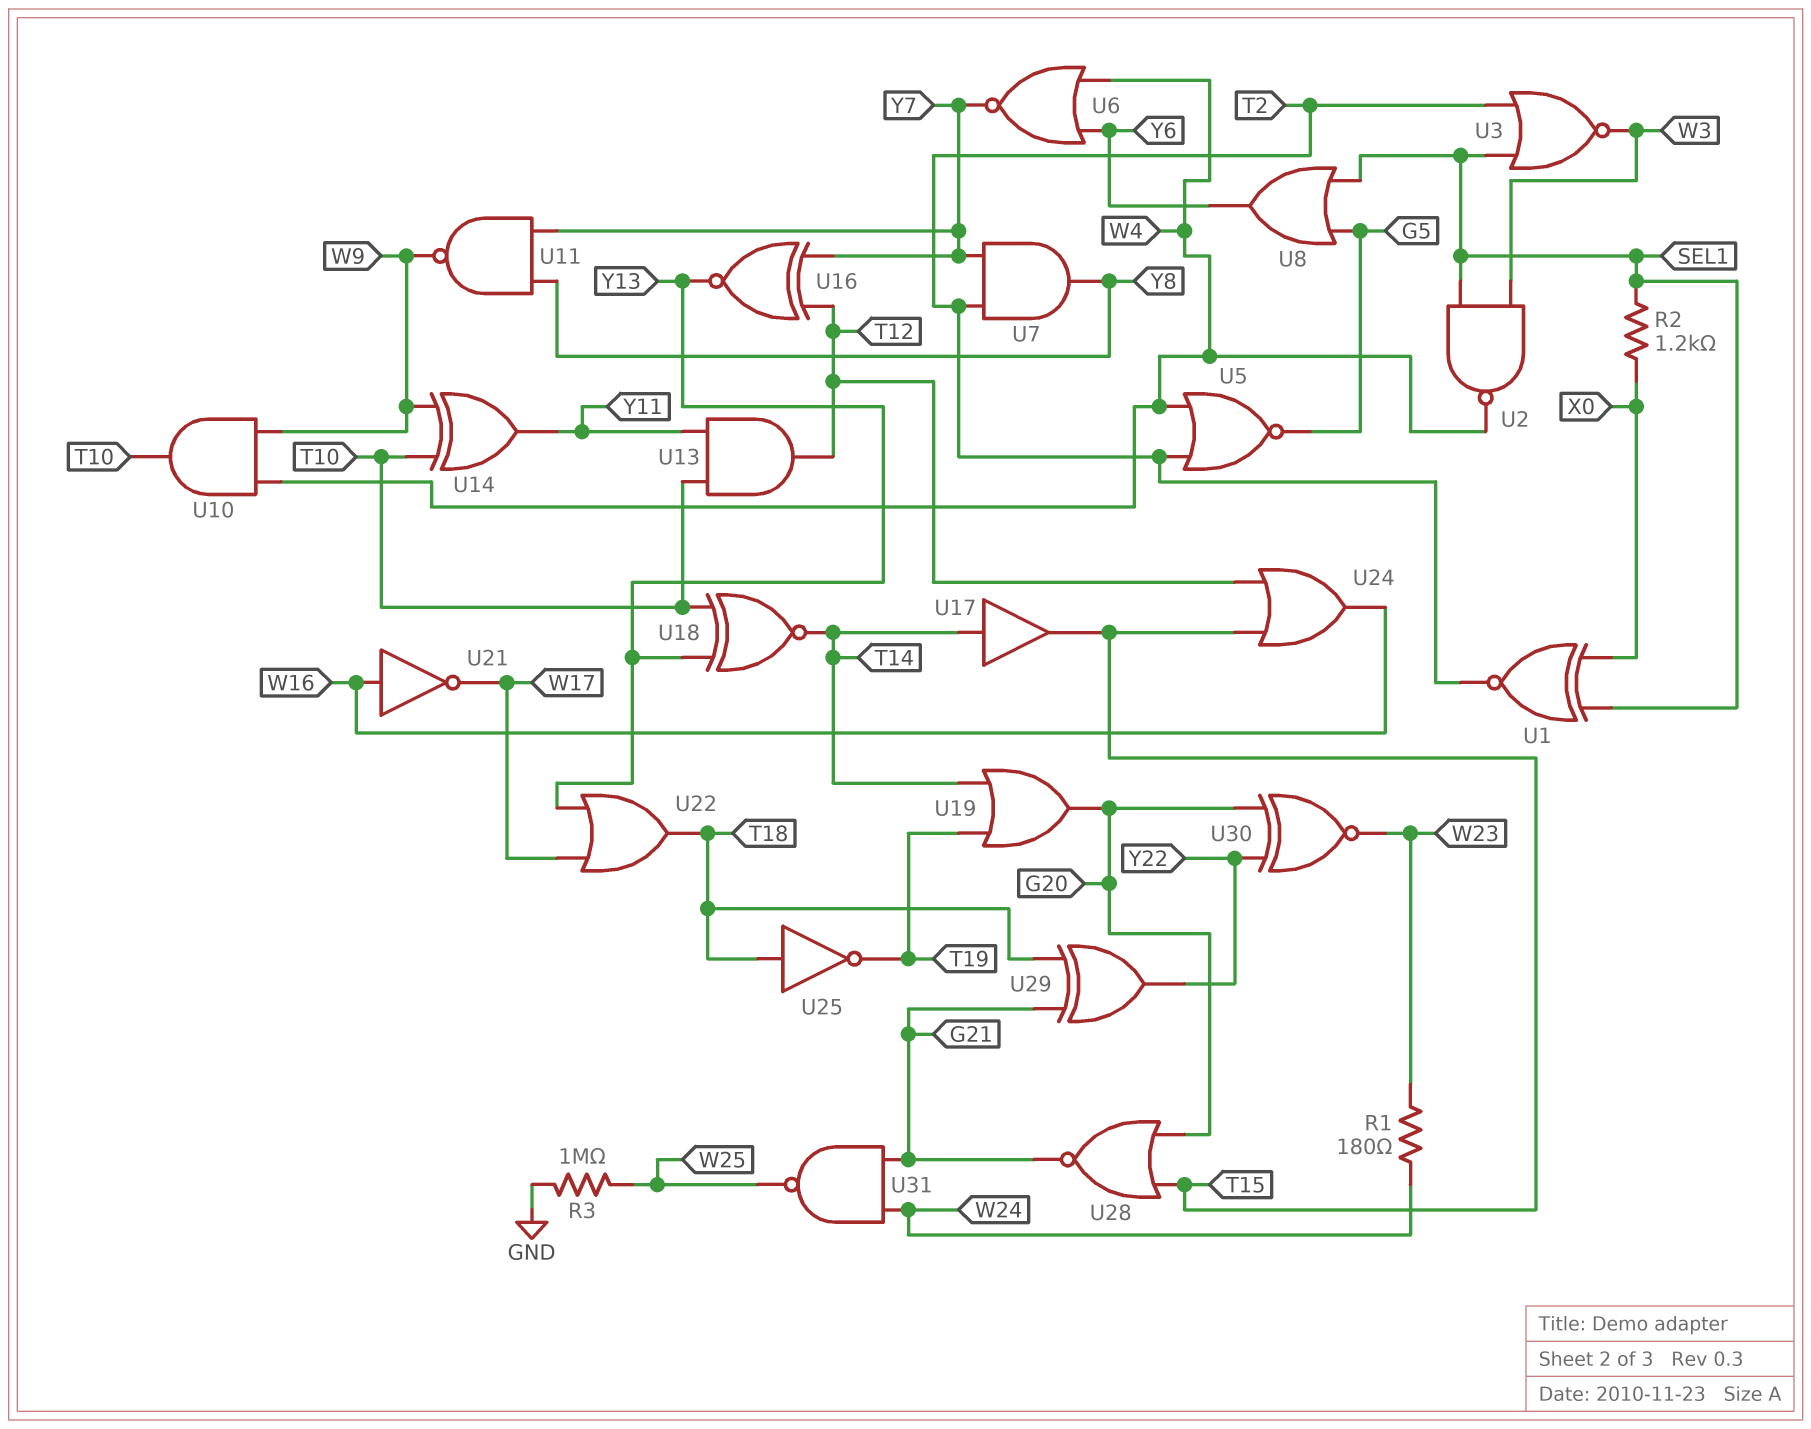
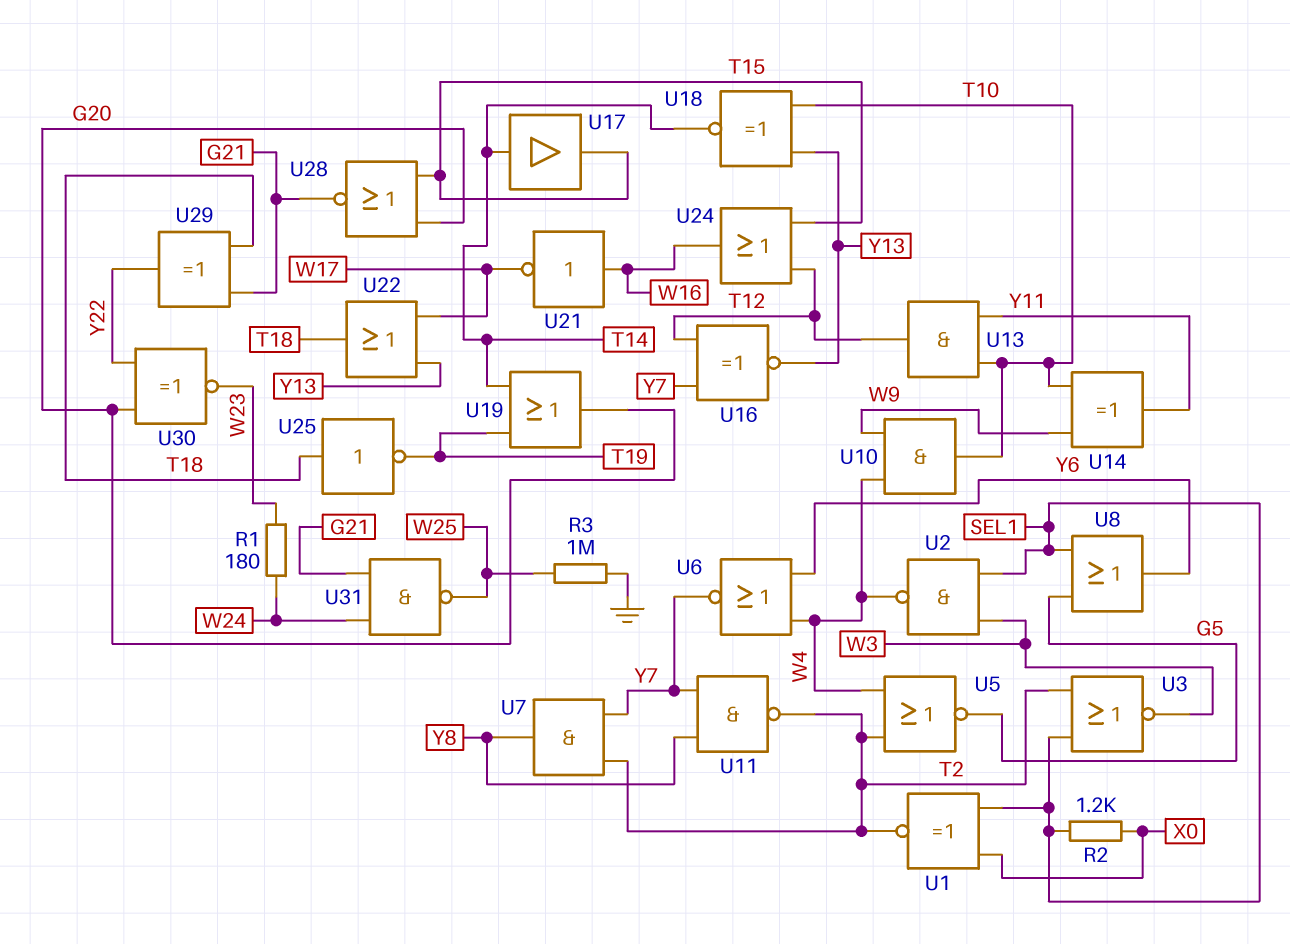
U11: NAND (in Y7, in Y8, out W9) -> NAND (in Y7, in Y8, out T2)

